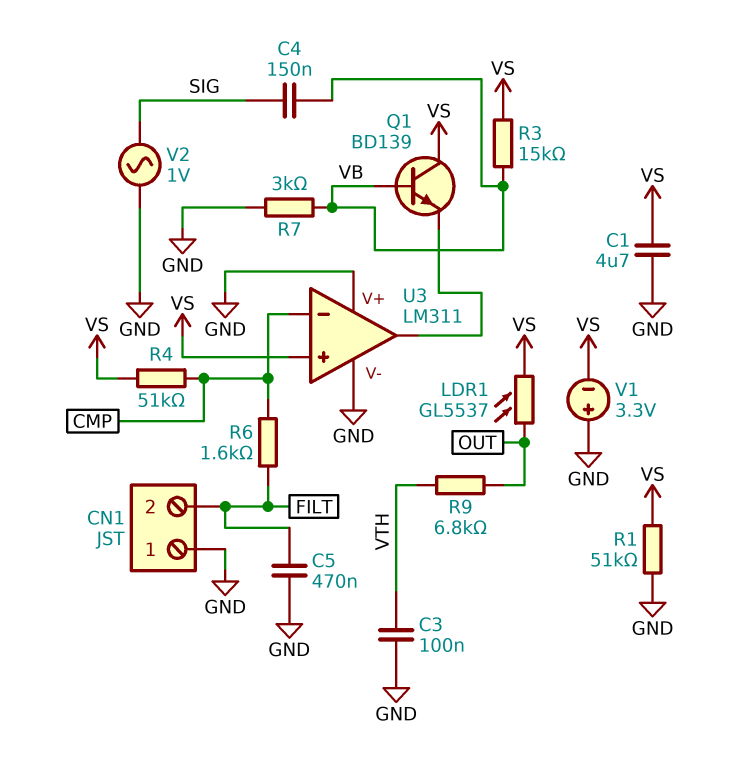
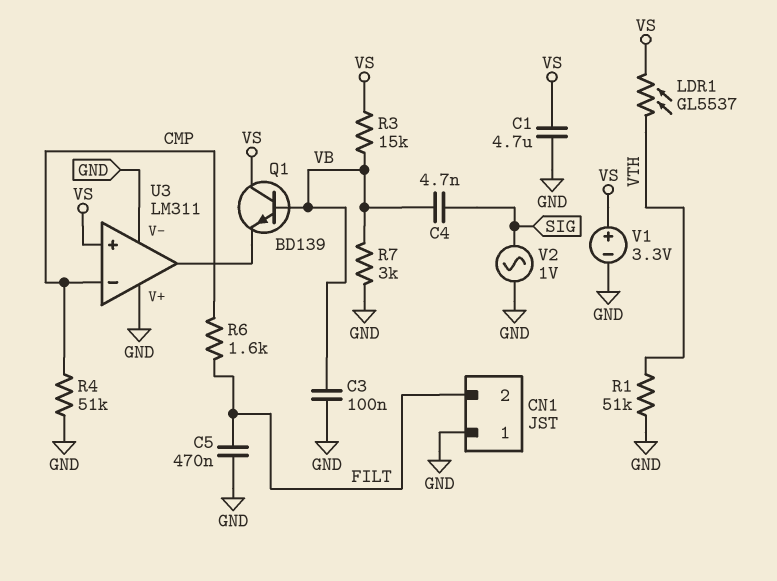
C3: 100nF (GND, VTH) -> 100nF (GND, VB)
C4: 150nF (SIG, VB) -> 4.7nF (SIG, VB)
LDR1: GL5537 (OUT, VS) -> GL5537 (VS, VTH)
R1: 51k (GND, VS) -> 51k (GND, VTH)
R4: 51k (CMP, VS) -> 51k (CMP, GND)
R9: 6.8k (OUT, VTH) -> none
V1: 3.3V (plus GND, minus VS) -> 3.3V (plus VS, minus GND)

